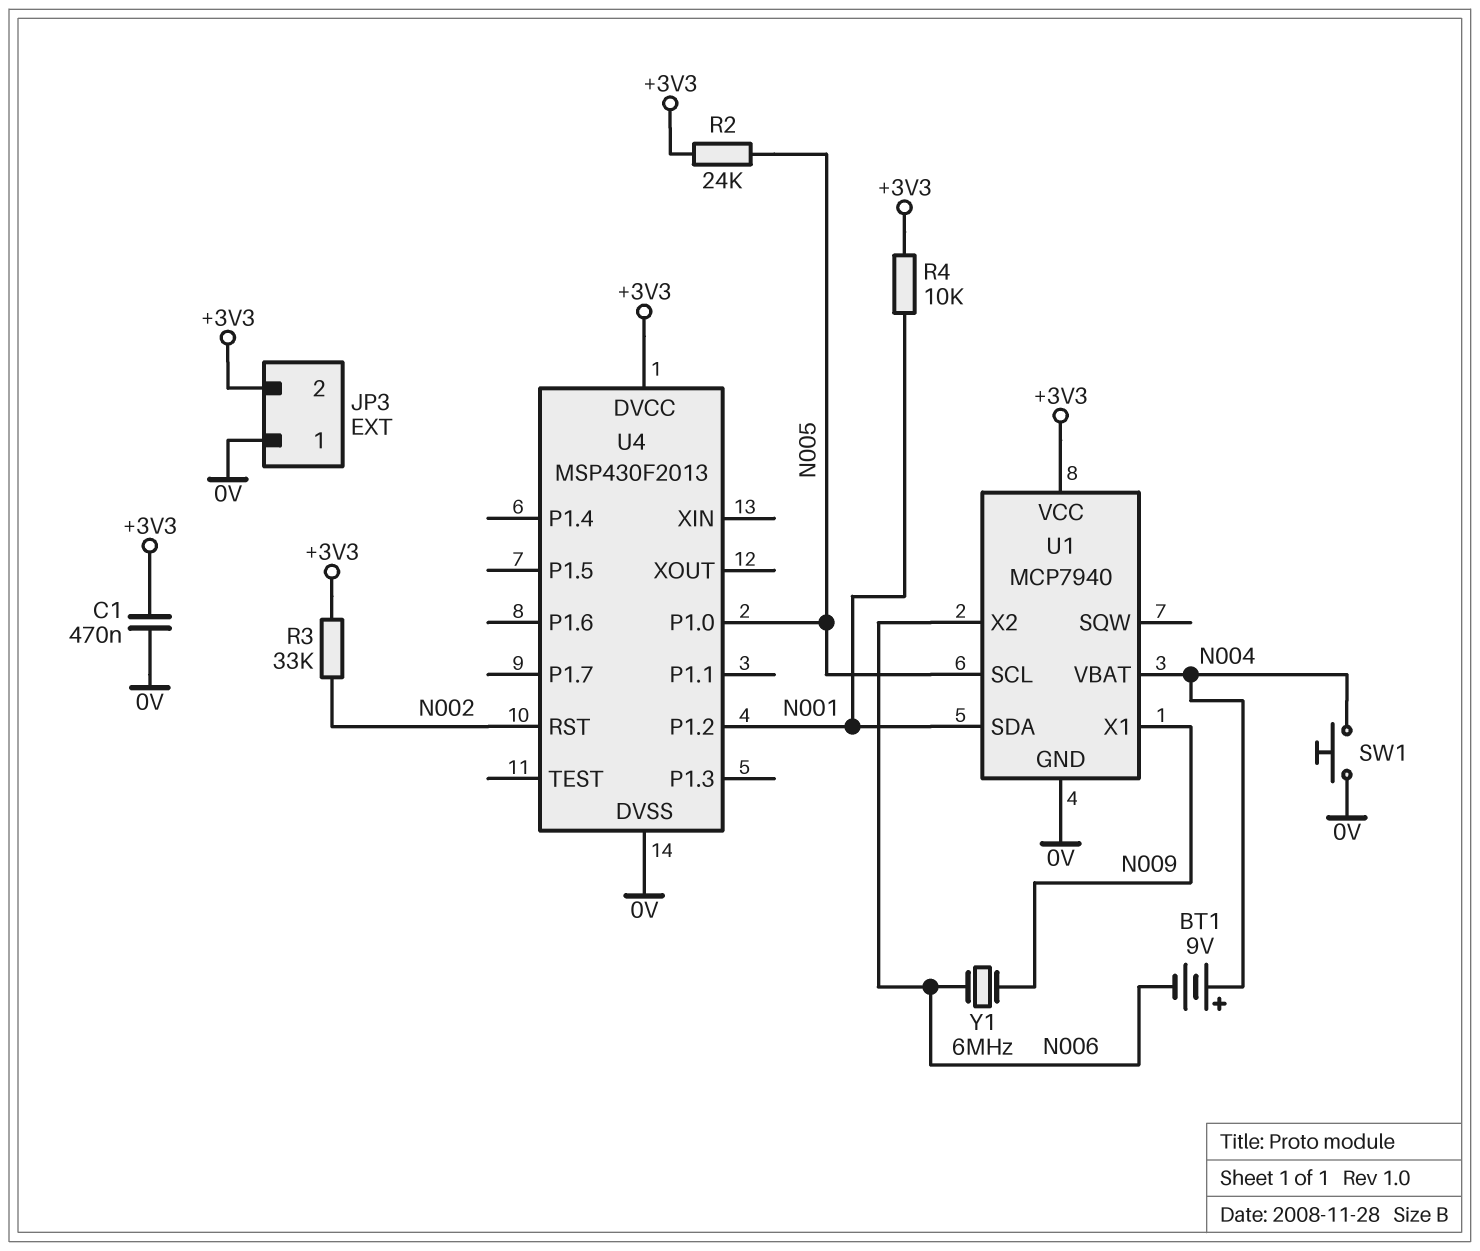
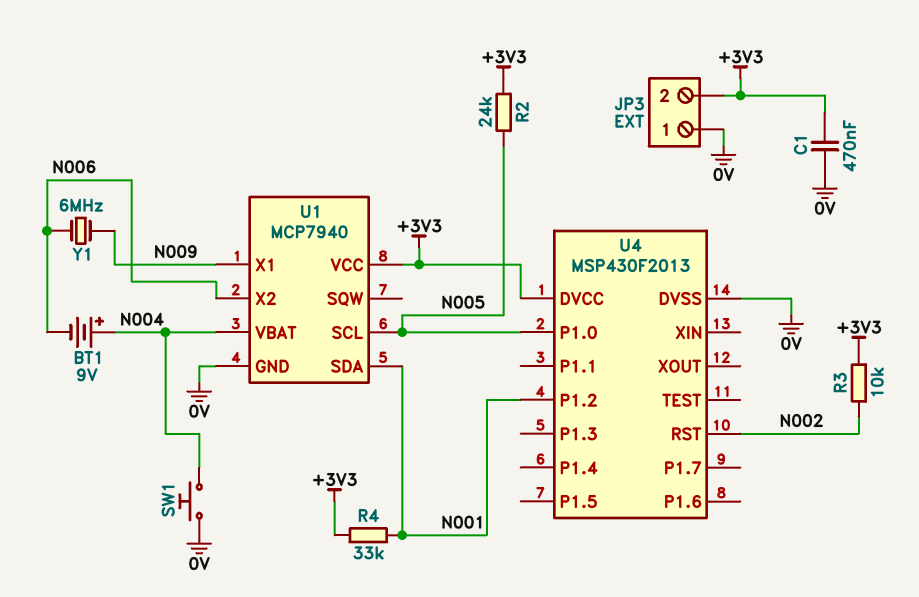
R3: 33k (+3V3, N002) -> 10k (+3V3, N002)
R4: 10k (+3V3, N001) -> 33k (+3V3, N001)

